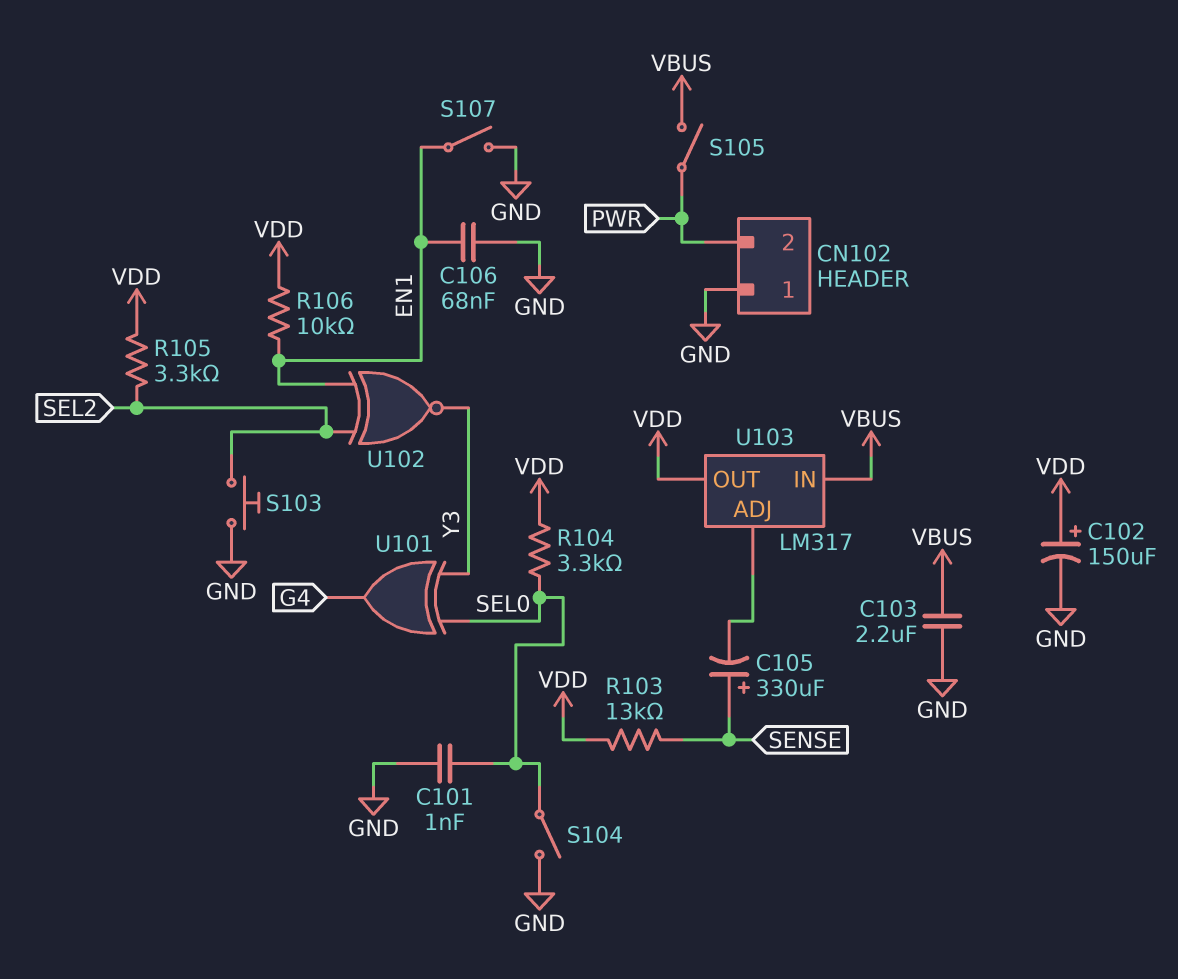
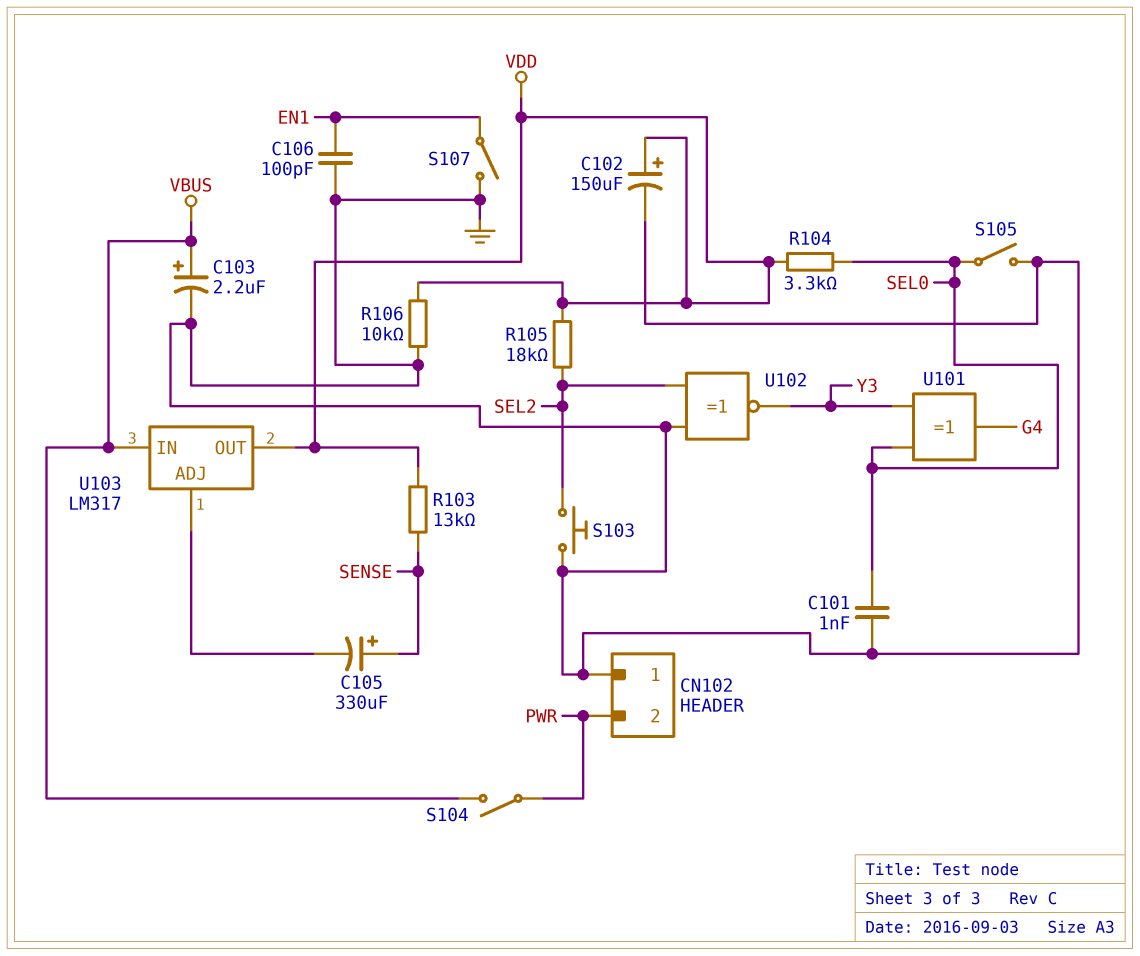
C103: 2.2uF (GND, VBUS) -> 2.2uF (plus VBUS, minus GND)
C106: 68nF (EN1, GND) -> 100pF (EN1, GND)
R105: 3.3k (SEL2, VDD) -> 18k (SEL2, VDD)
R106: 10k (EN1, VDD) -> 10k (GND, VDD)
S104: switch (GND, SEL0) -> switch (PWR, VBUS)
S105: switch (PWR, VBUS) -> switch (GND, SEL0)
U102: XNOR (in EN1, in SEL2, out Y3) -> XNOR (in GND, in SEL2, out Y3)

